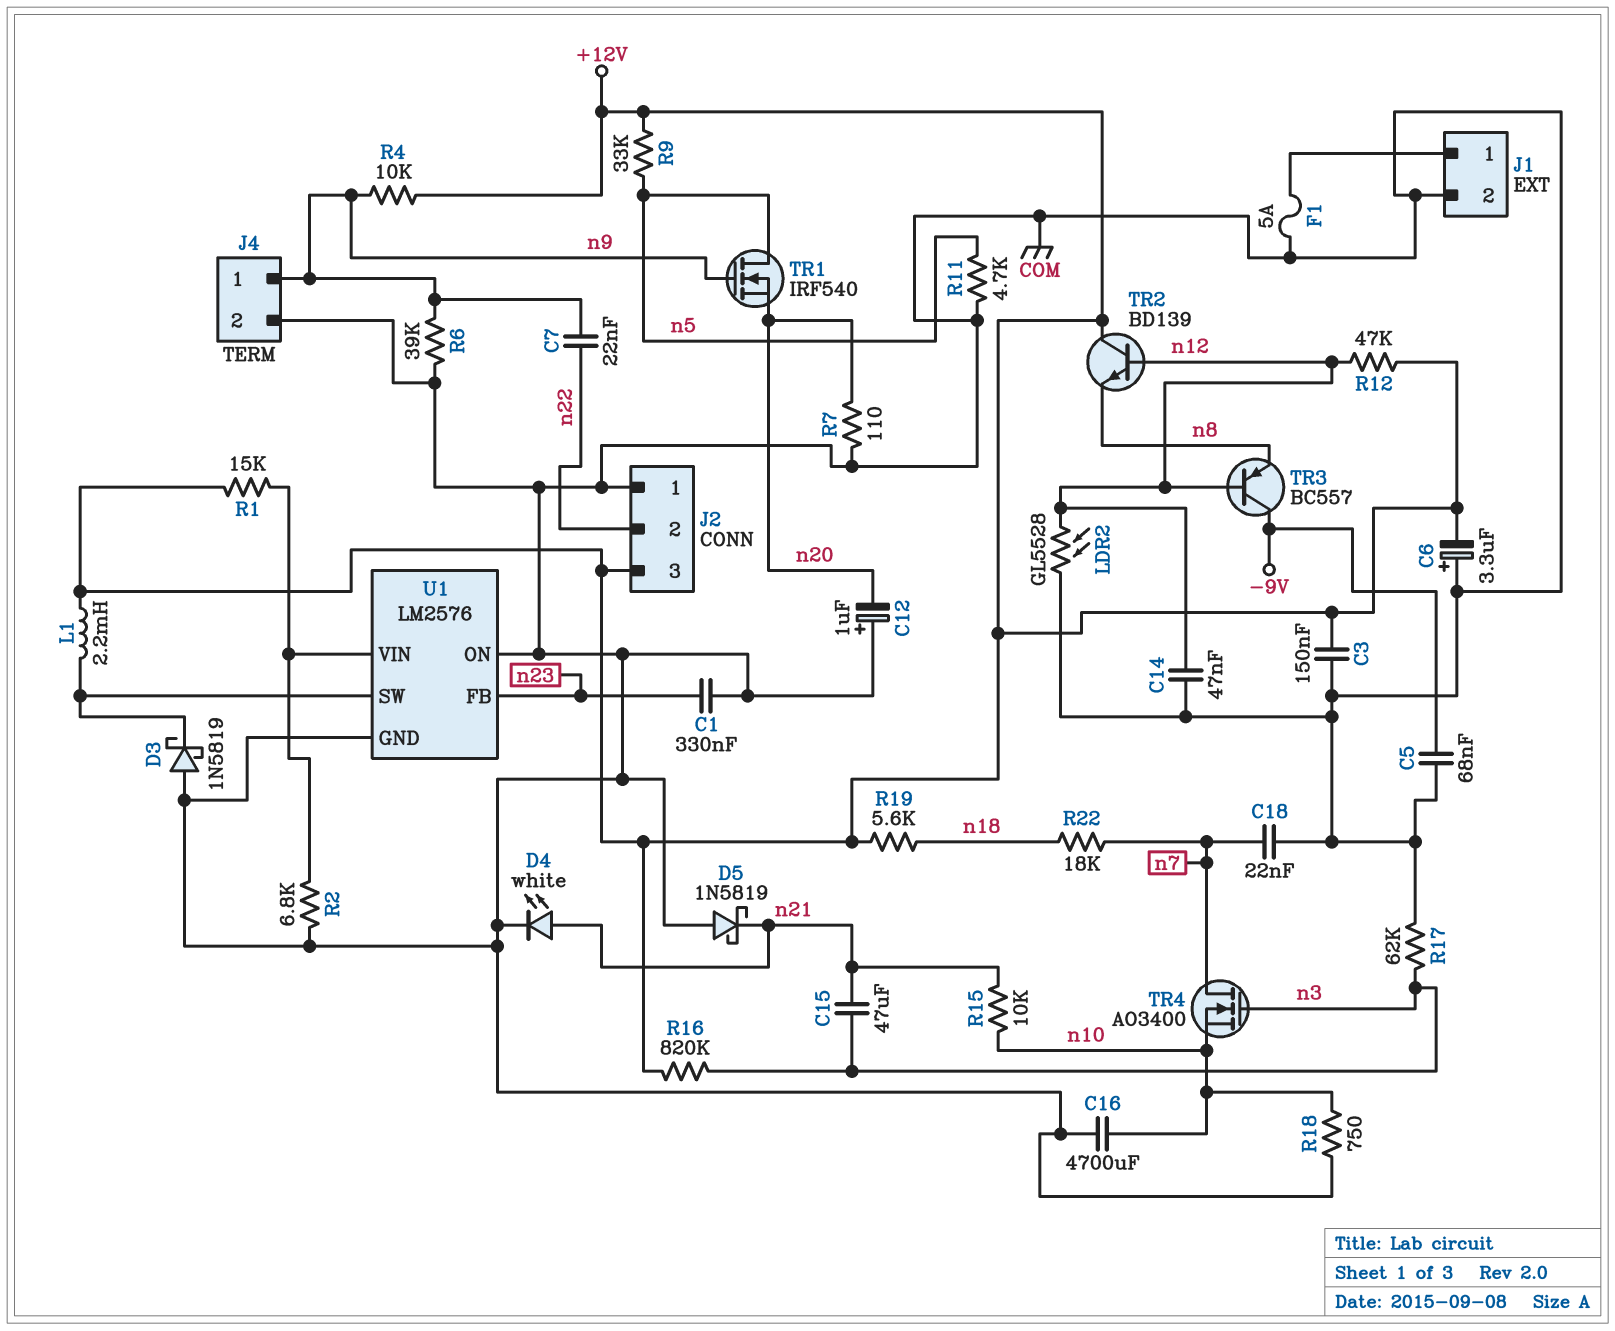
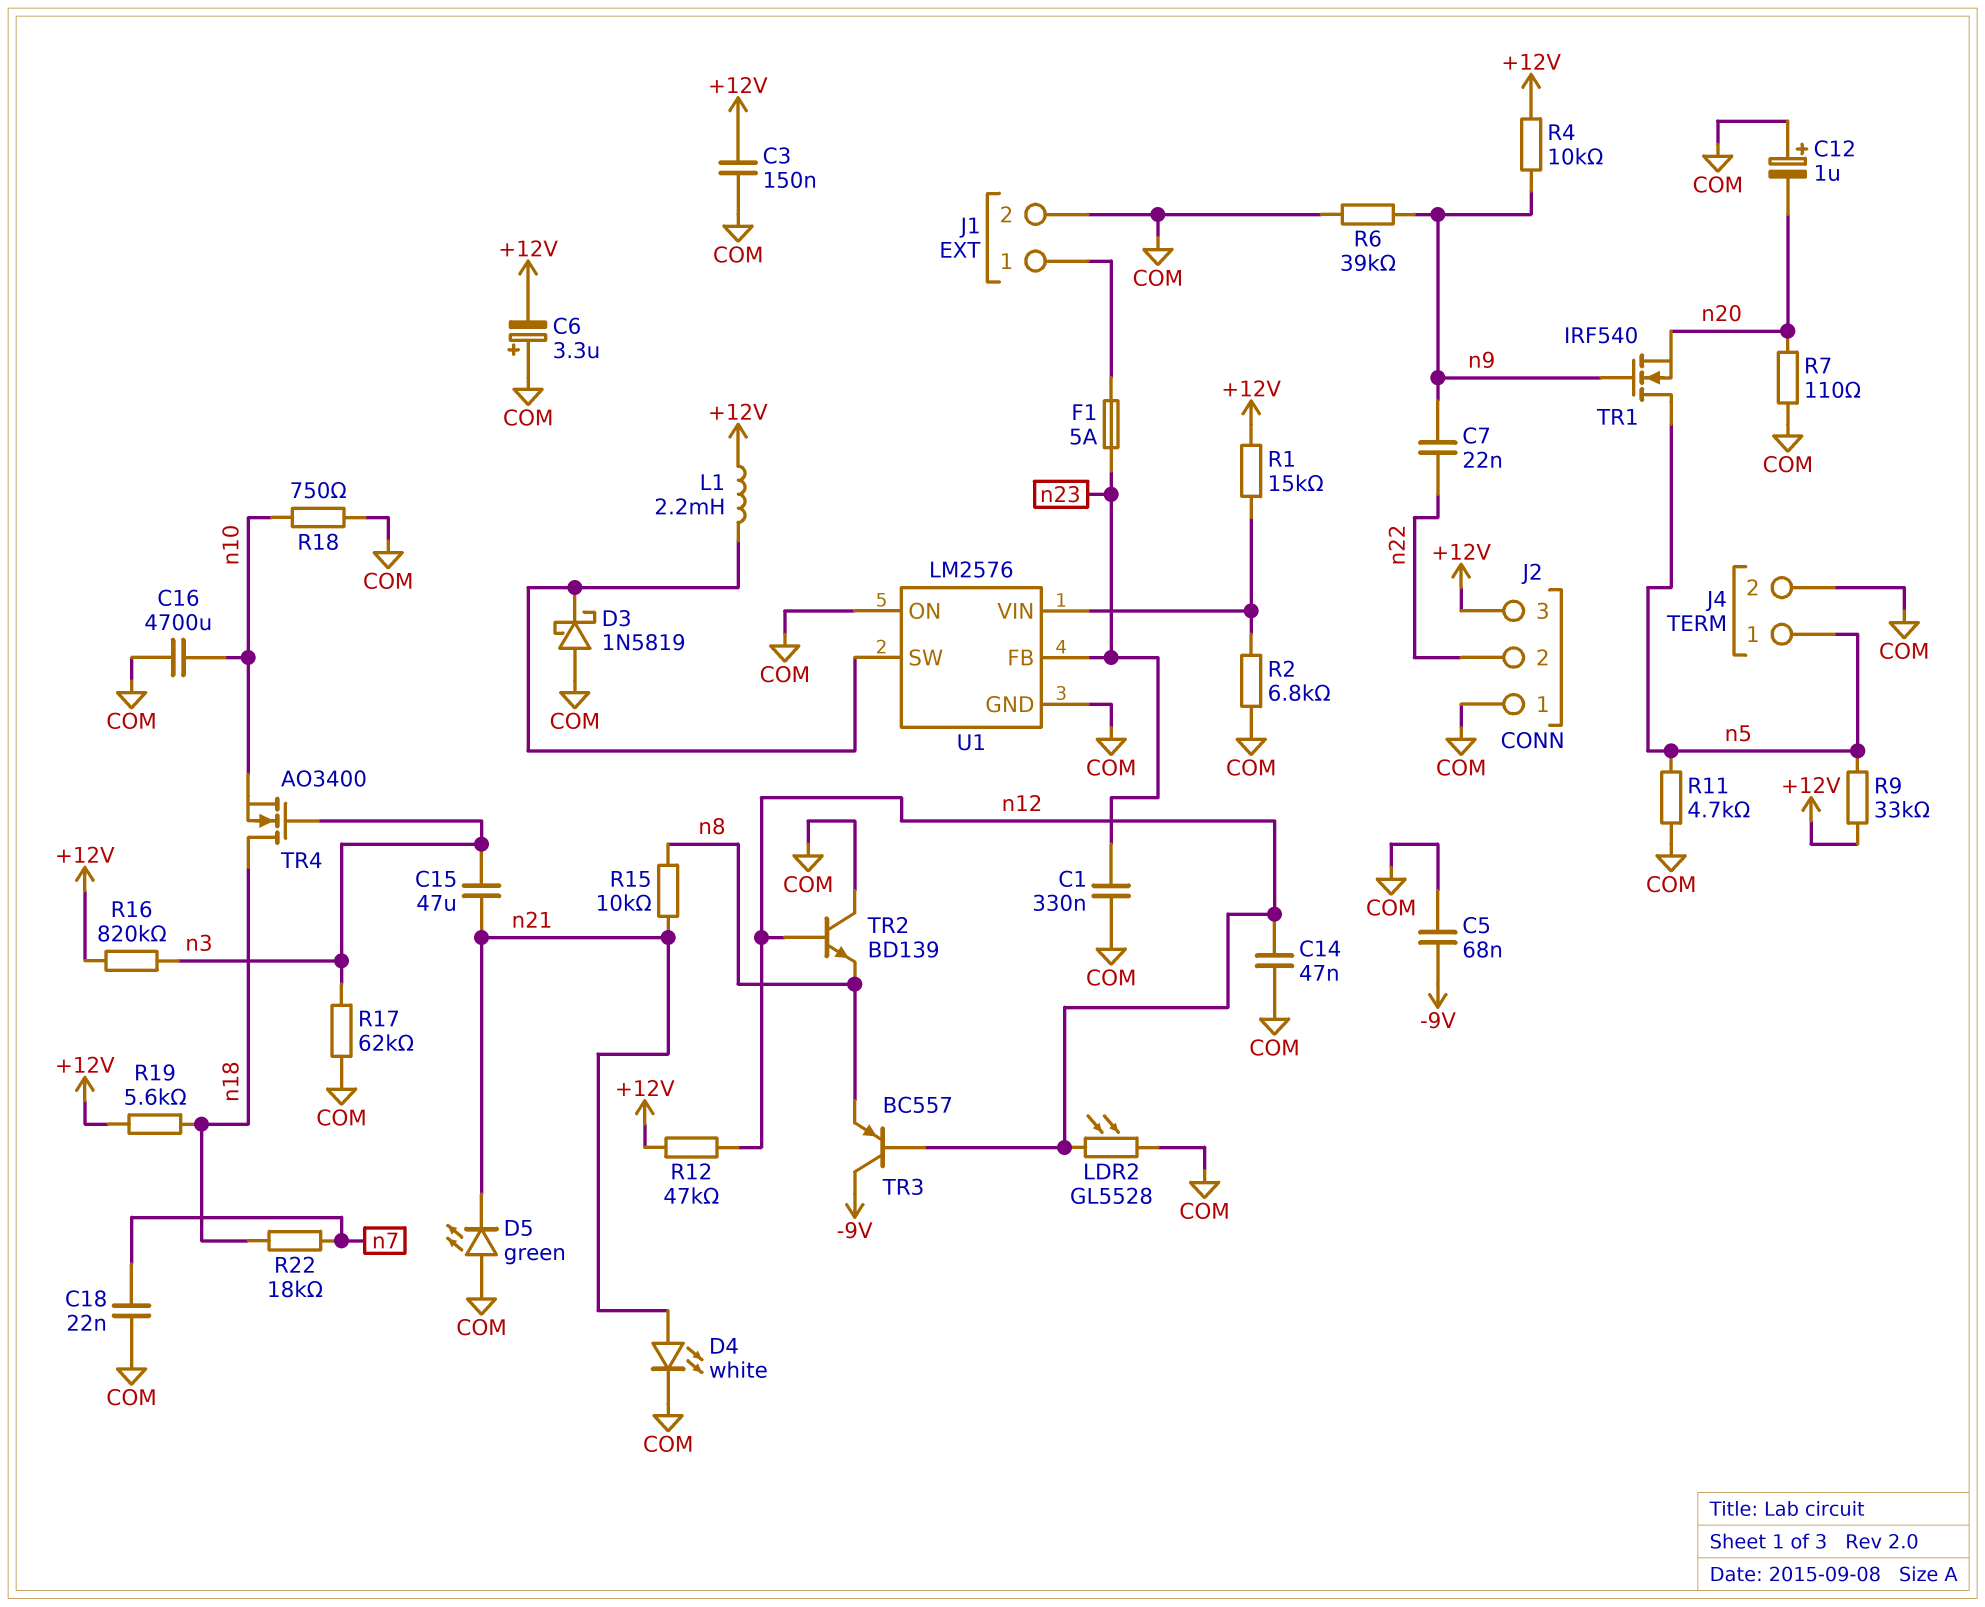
D5: schottky 1N5819 (A COM, K n21) -> LED green (A COM, K n21)
F1: 5A (COM, J1/1) -> 5A (J1/1, n23)
J4 pin 1: n9 -> n5
R15: 10k (n10, n21) -> 10k (n8, n21)
TR2: NPN BD139 (B n12, C +12V, E n8) -> NPN BD139 (B n12, C COM, E n8)
TR4: NMOS AO3400 (G n3, D n7, S n10) -> NMOS AO3400 (G n3, D n18, S n10)

